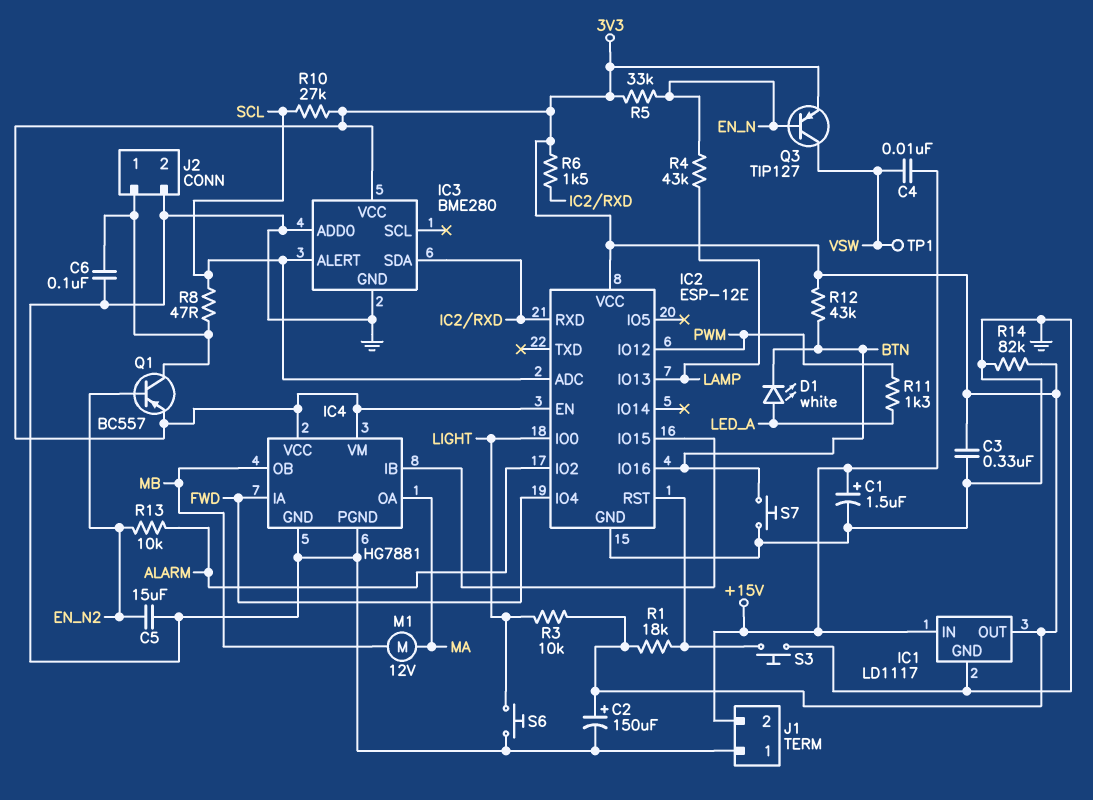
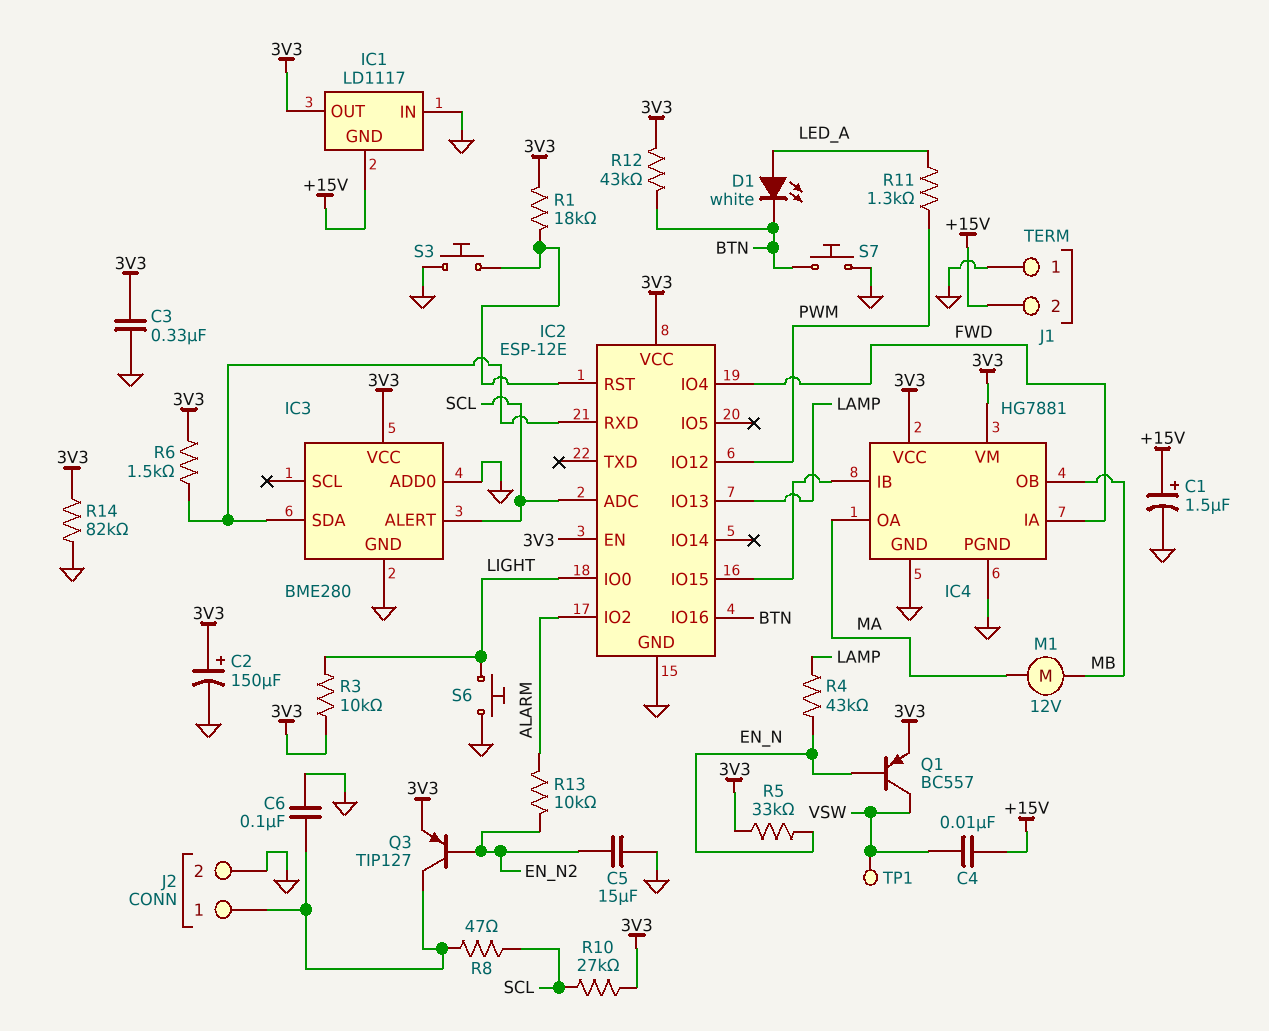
IC1 pin GND: GND -> +15V
IC1 pin IN: +15V -> GND
Q1: PNP BC557 (B EN_N2, C J2/1, E 3V3) -> PNP BC557 (B EN_N, C VSW, E 3V3)
Q3: PNP TIP127 (B EN_N, C VSW, E 3V3) -> PNP TIP127 (B EN_N2, C J2/1, E 3V3)

